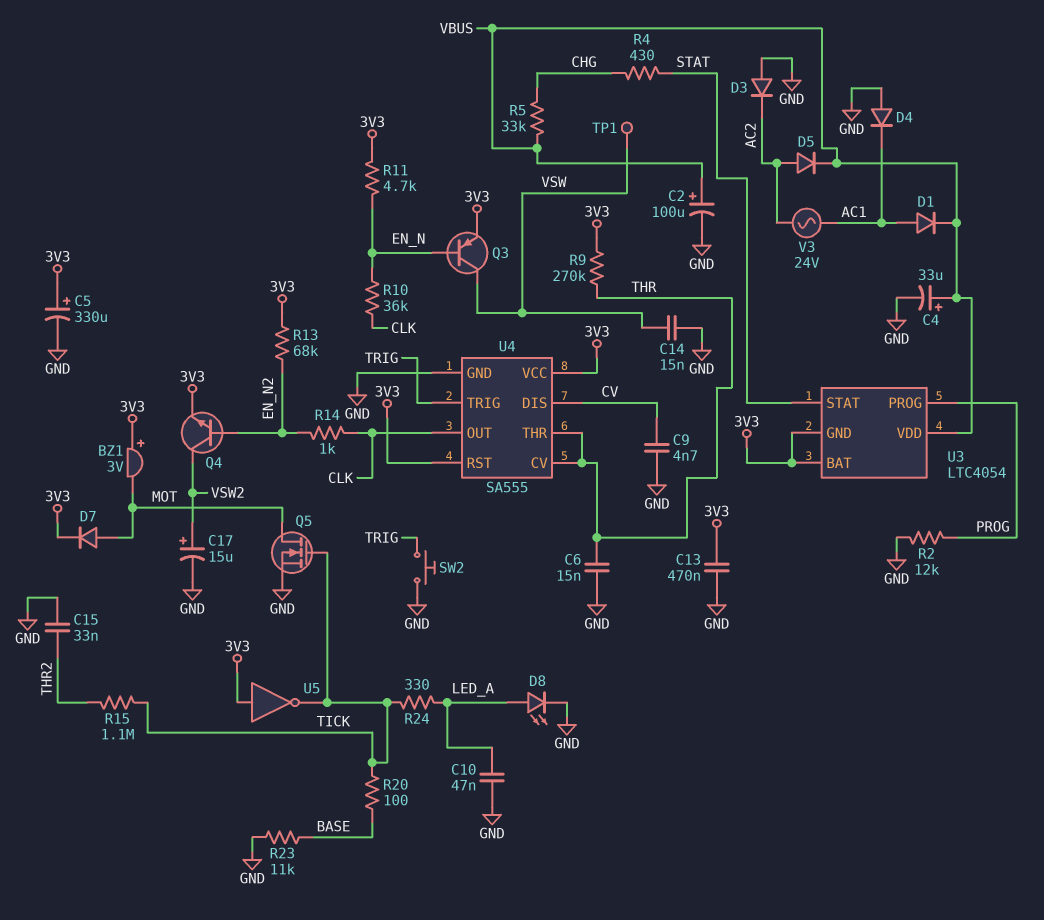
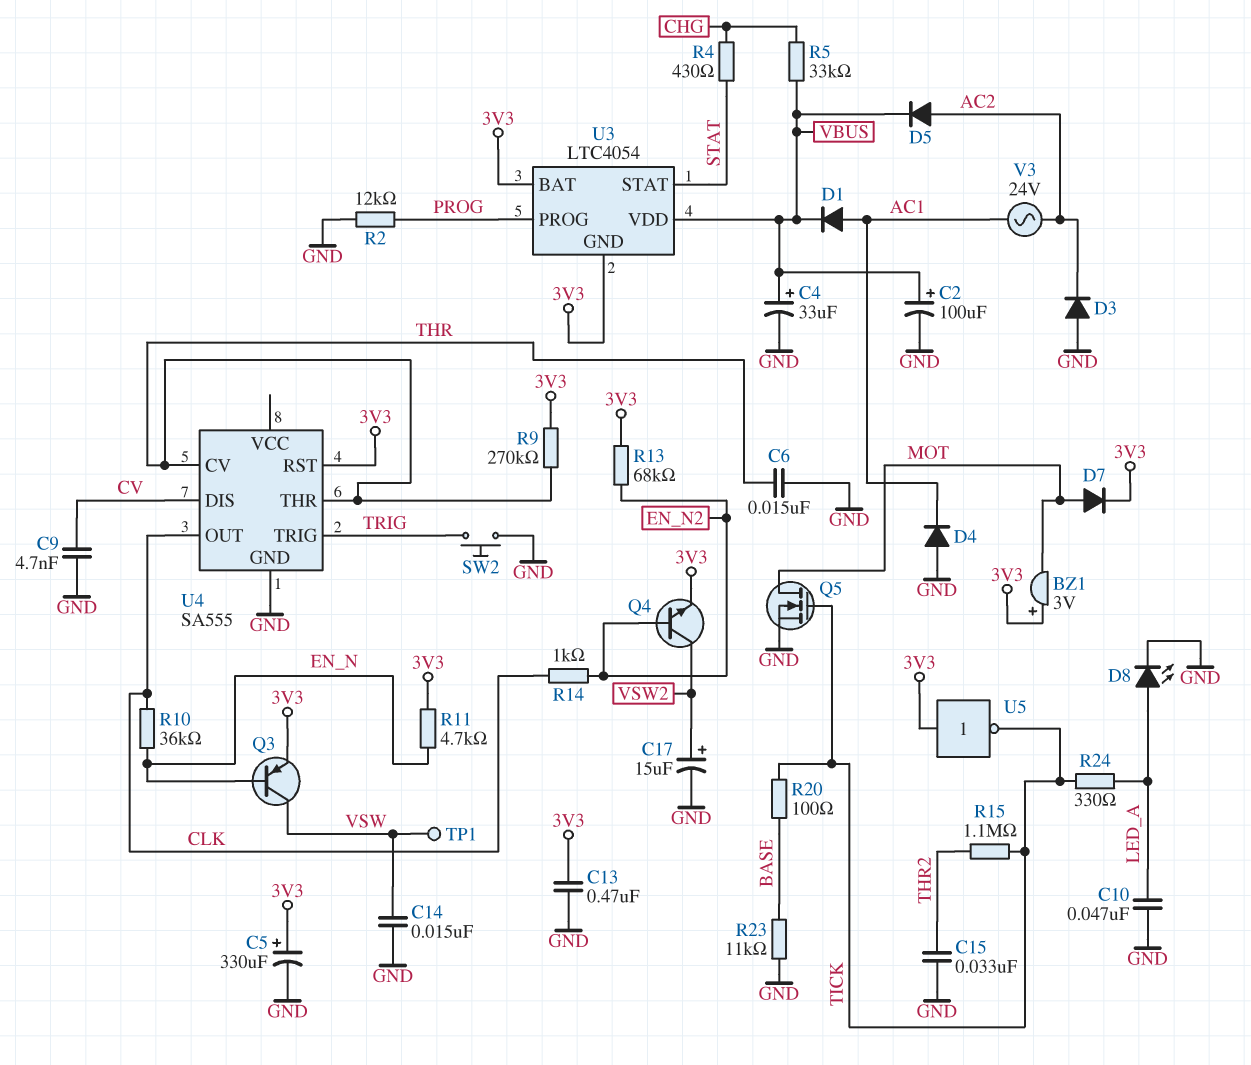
U4 pin VCC: 3V3 -> none

